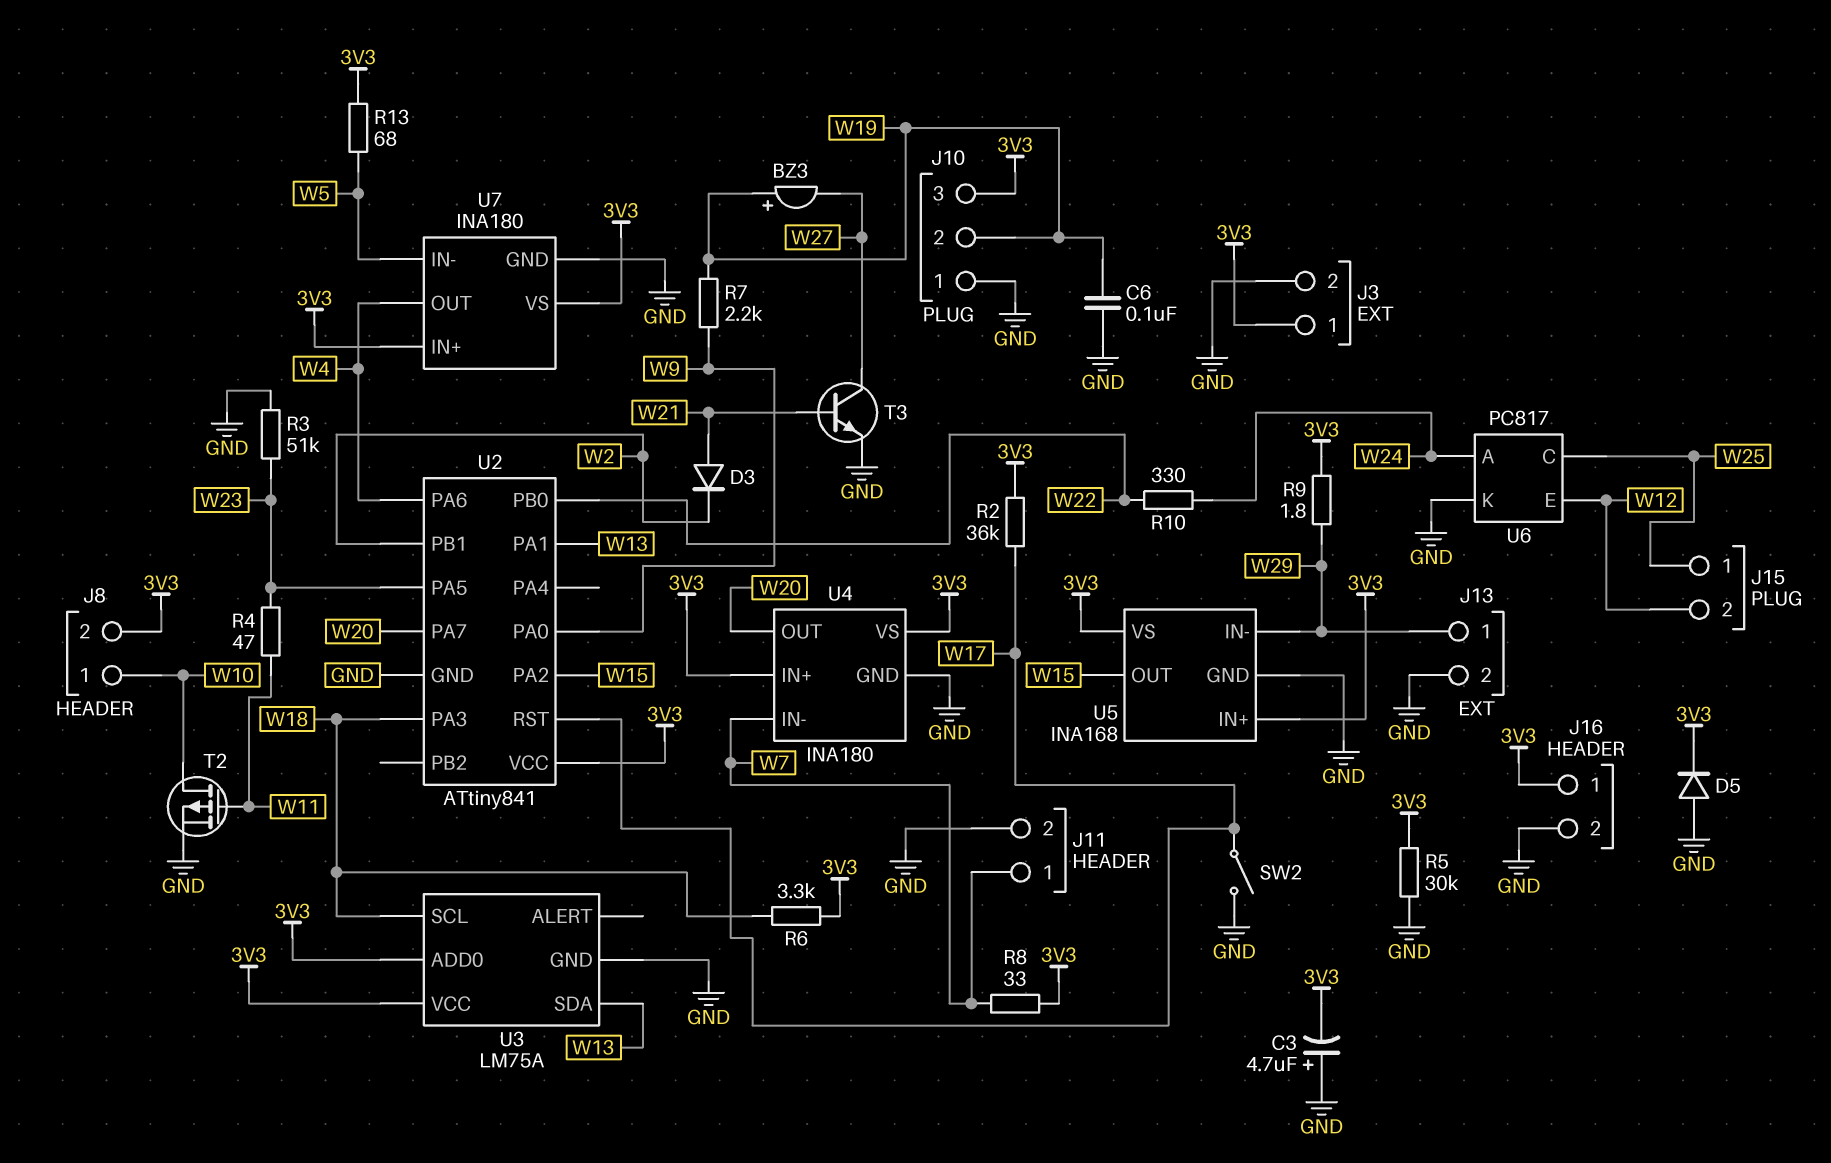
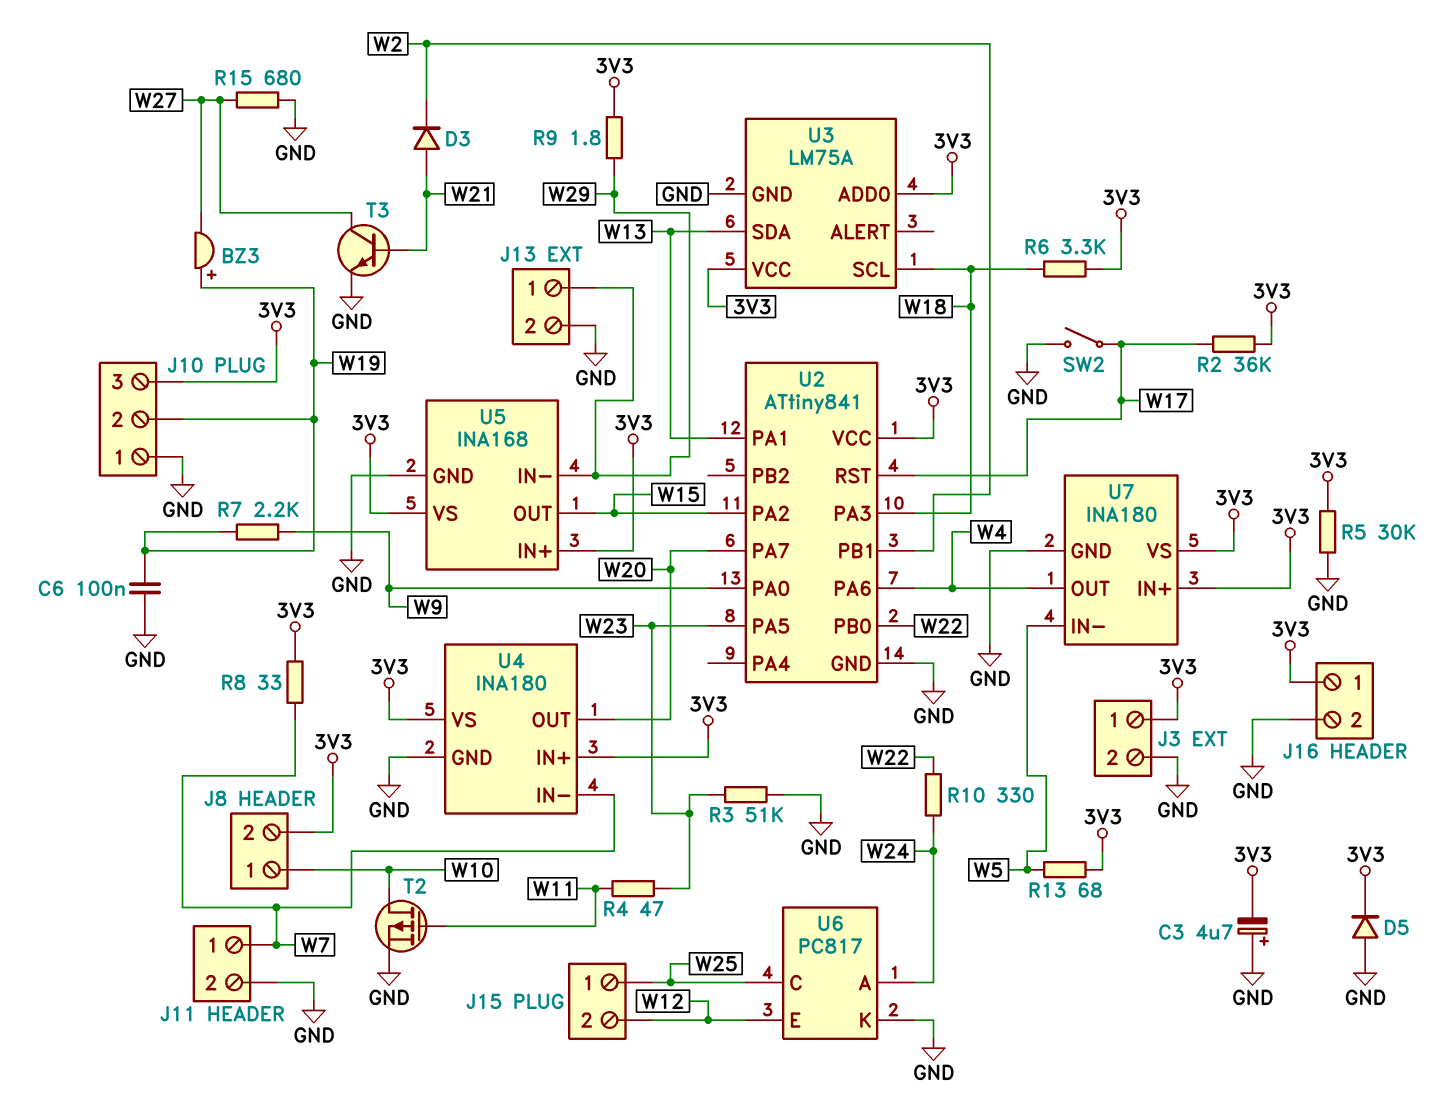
R15: none -> 680 (GND, W27)

